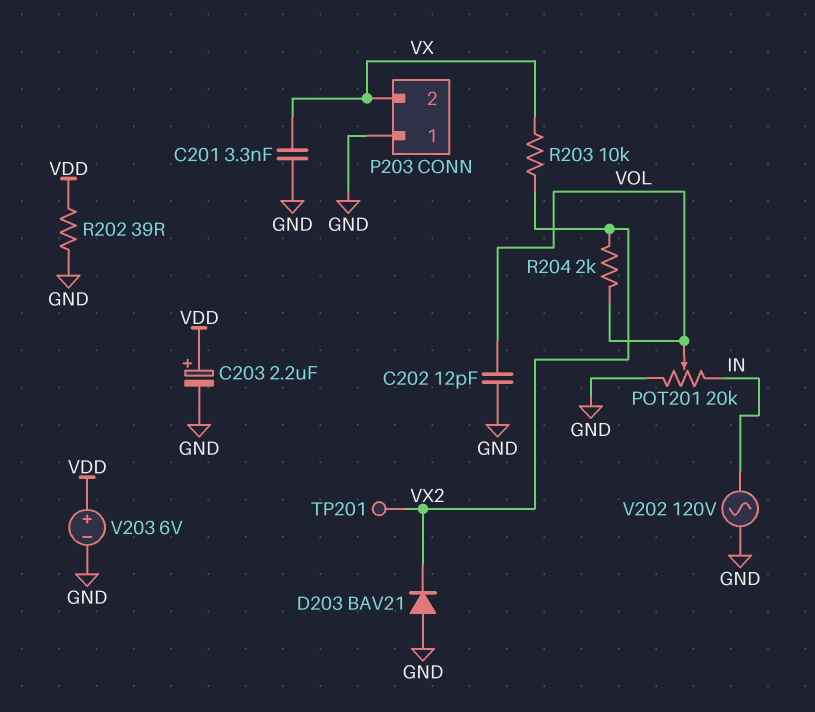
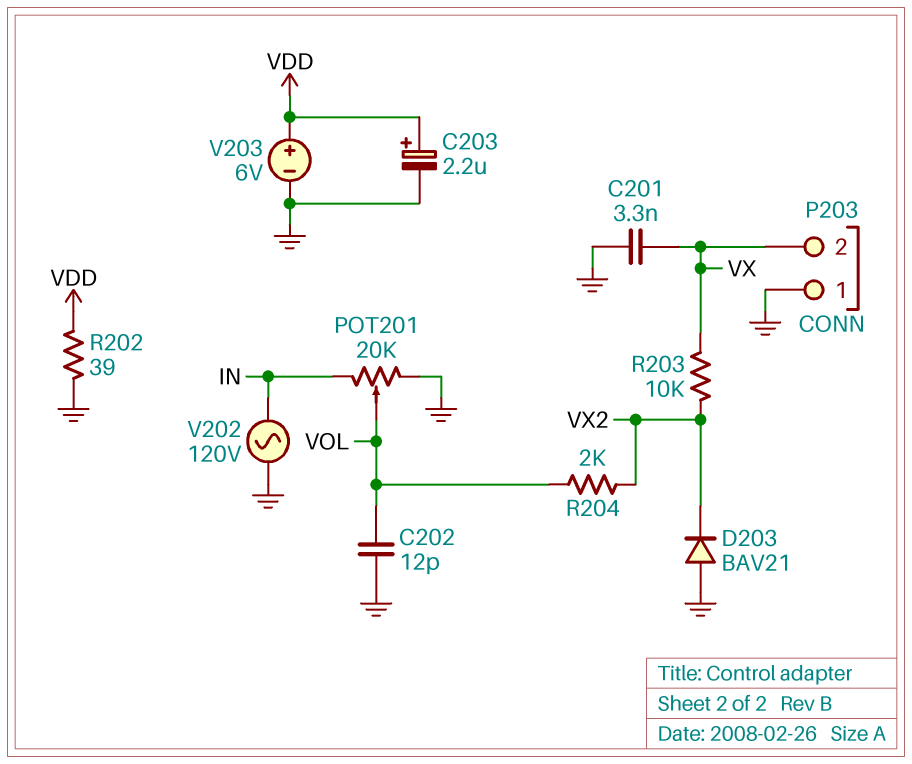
TP201: test point (VX2) -> none

